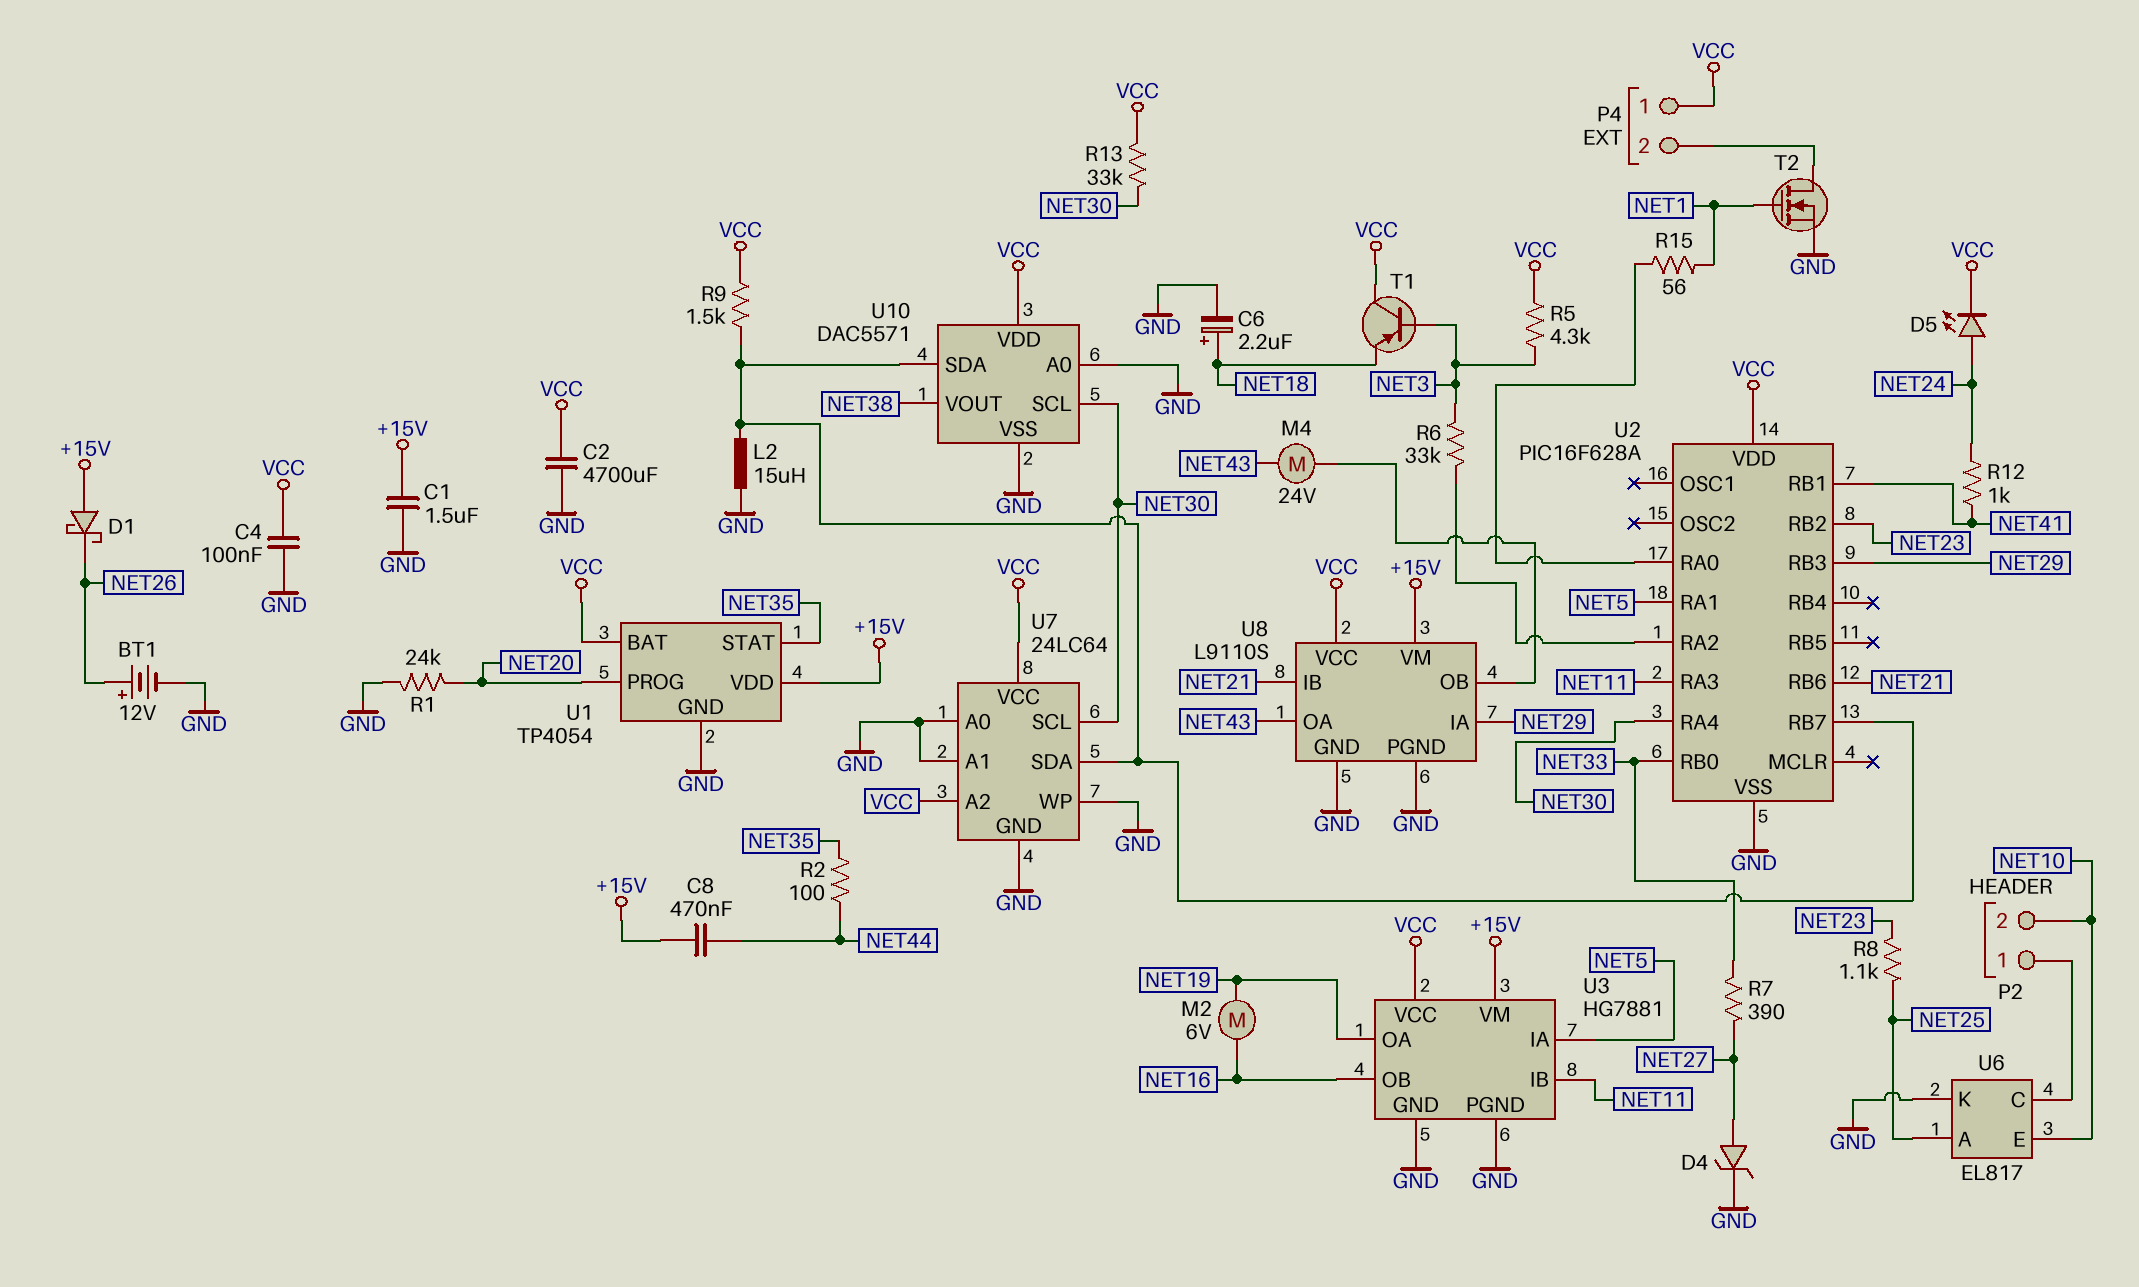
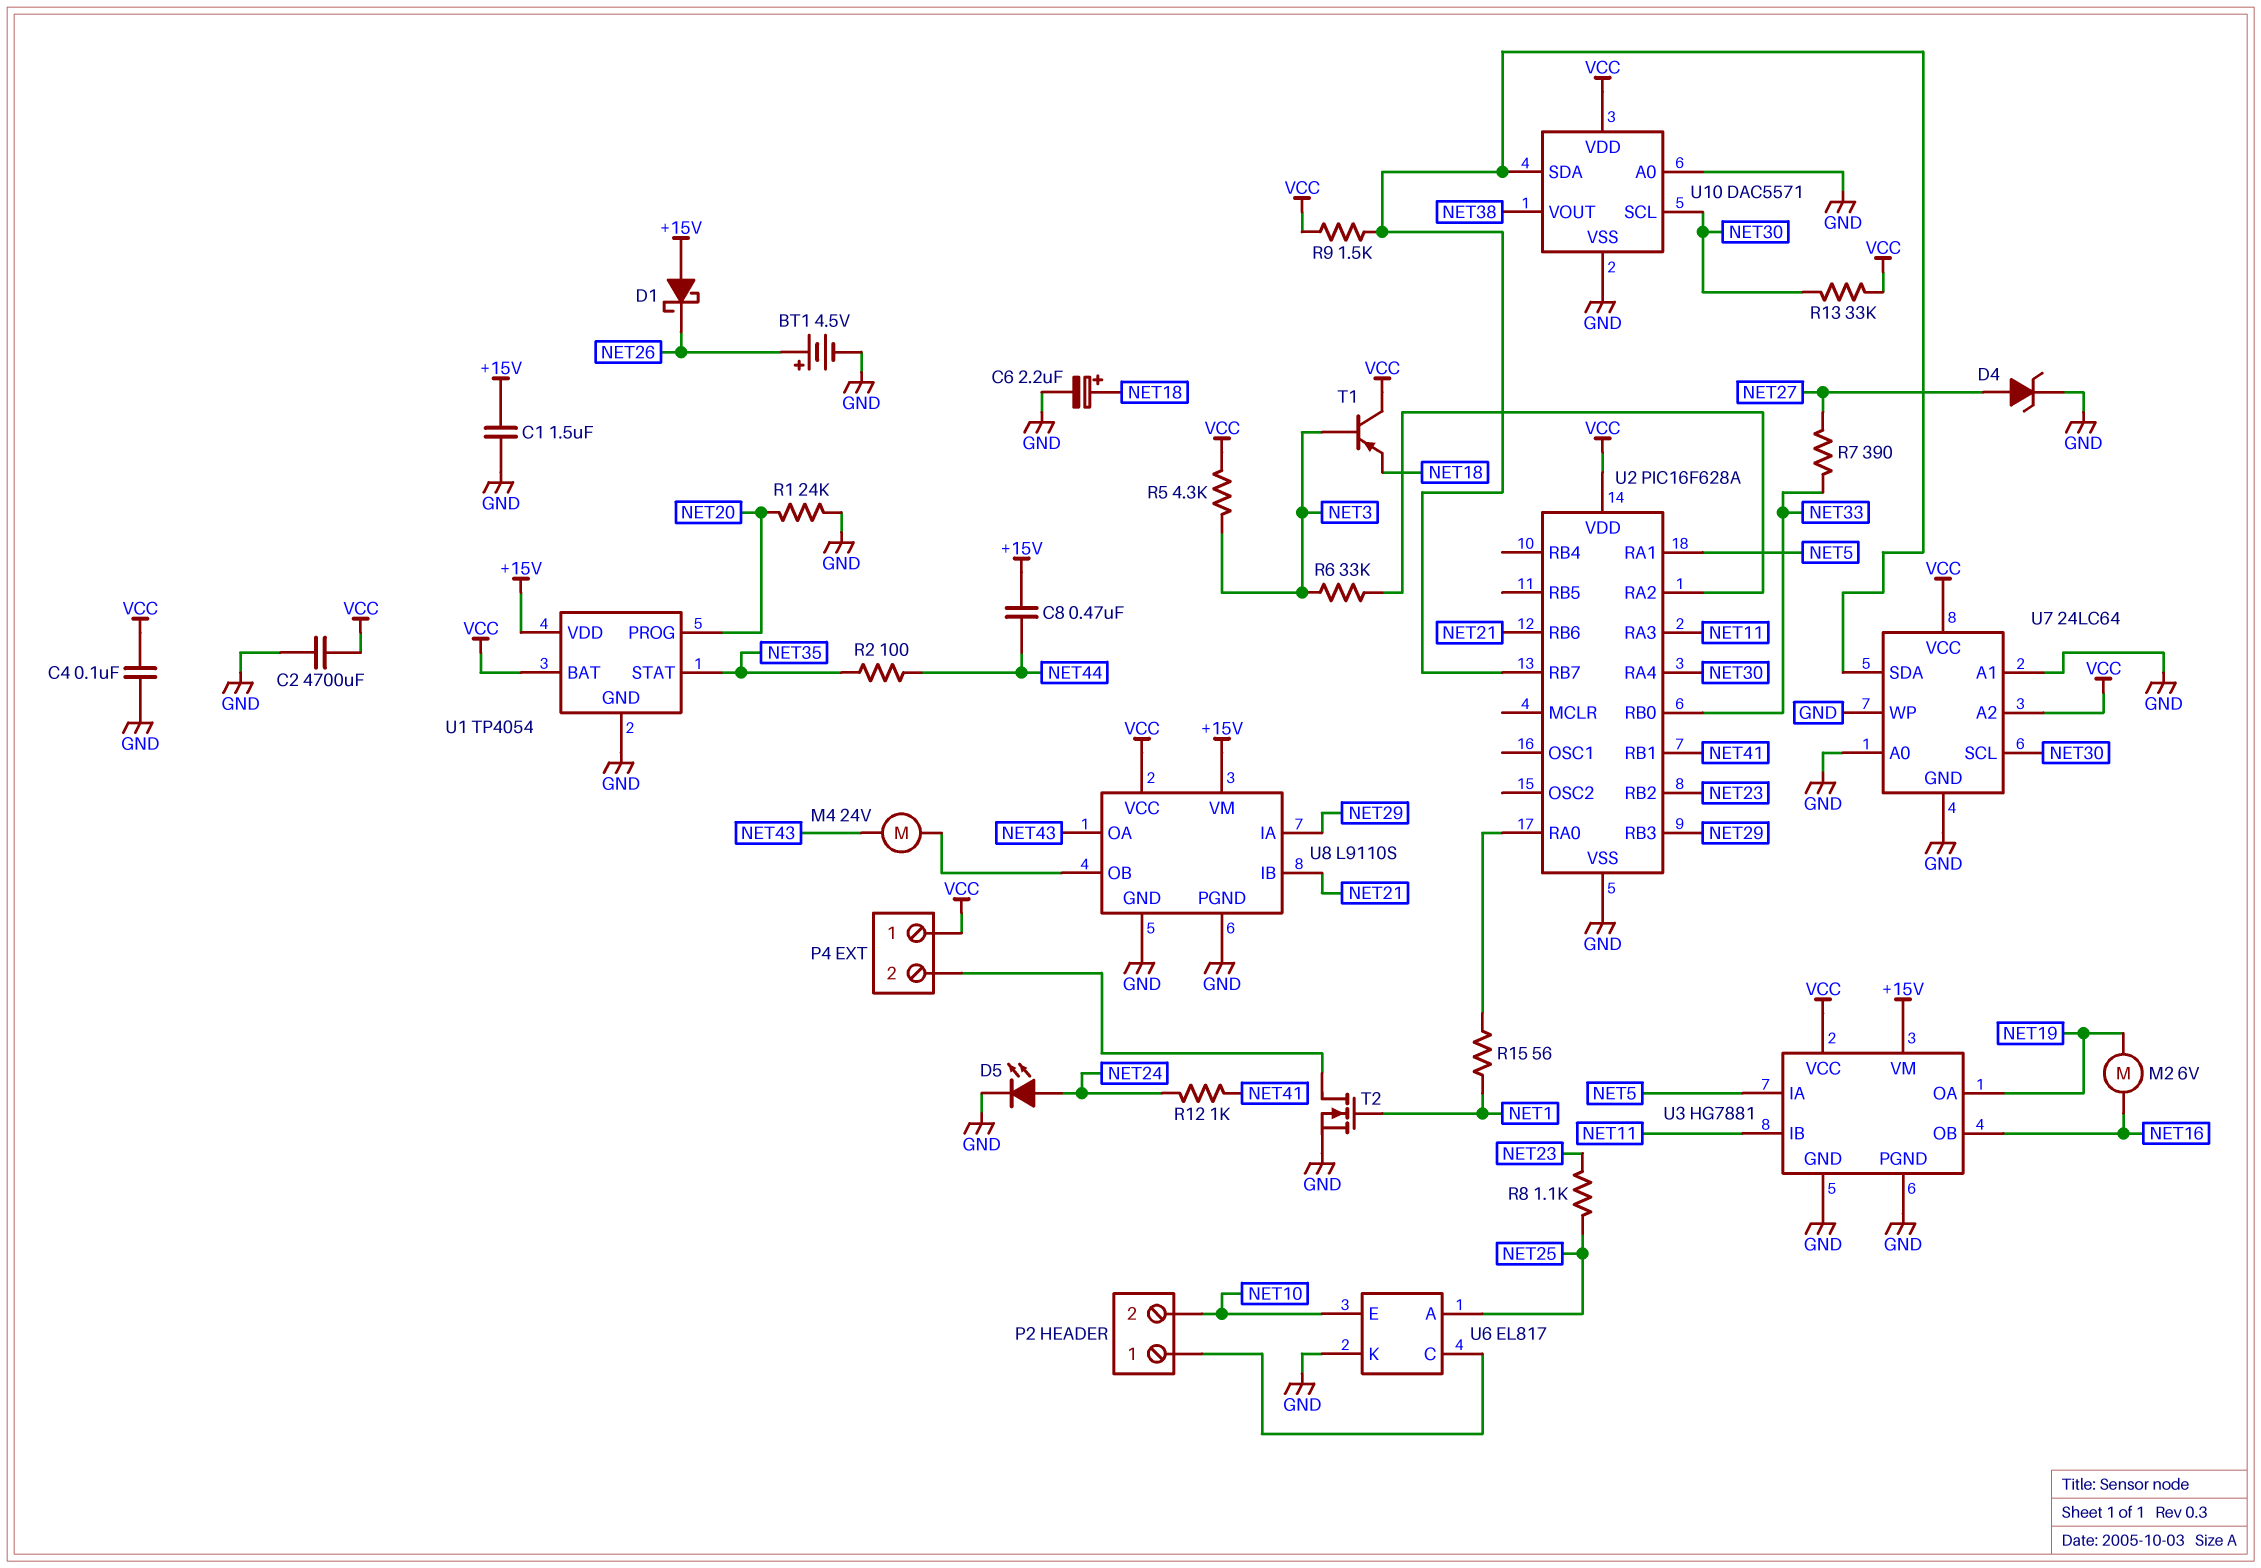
BT1: 12V (plus NET26, minus GND) -> 4.5V (plus NET26, minus GND)
D5: LED (A NET24, K VCC) -> LED (A NET24, K GND)
L2: 15uH (GND, U2/RB7) -> none

